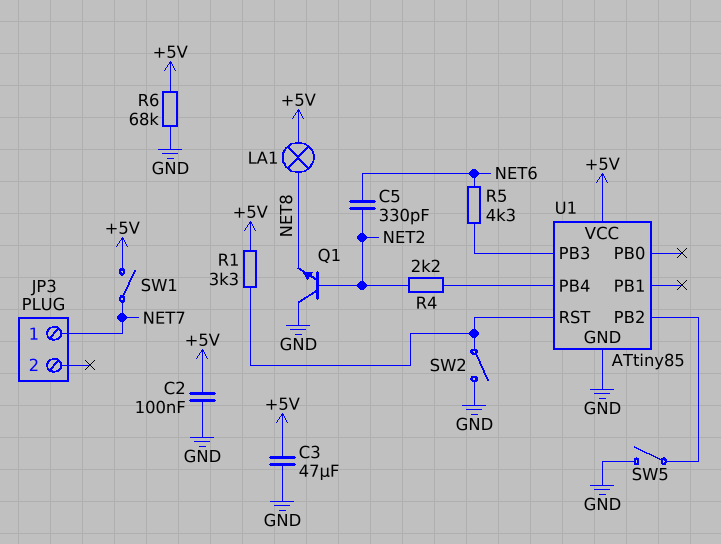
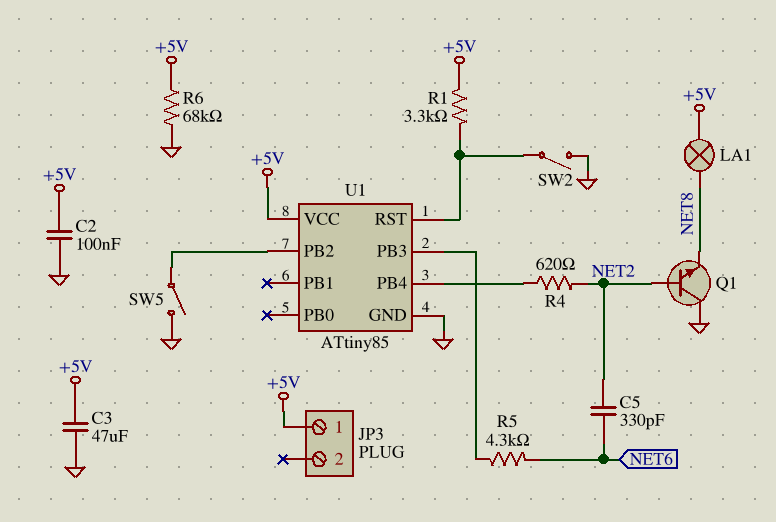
JP3 pin 1: NET7 -> +5V
R4: 2.2k (NET2, U1/PB4) -> 620 (NET2, U1/PB4)
SW1: switch (+5V, NET7) -> none

